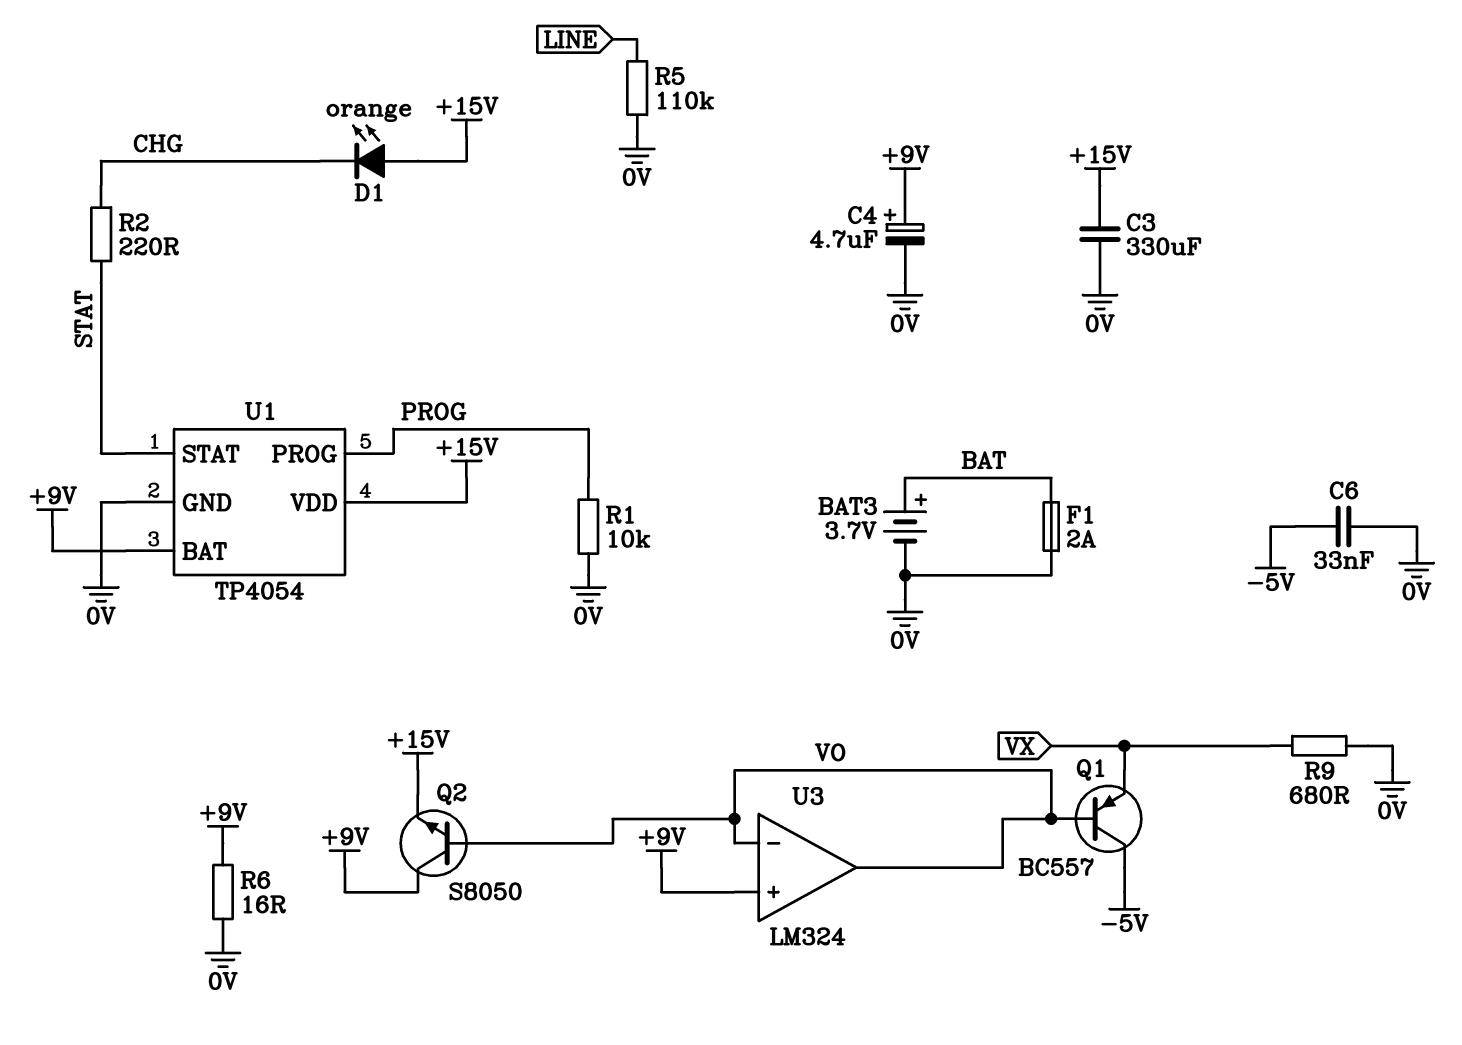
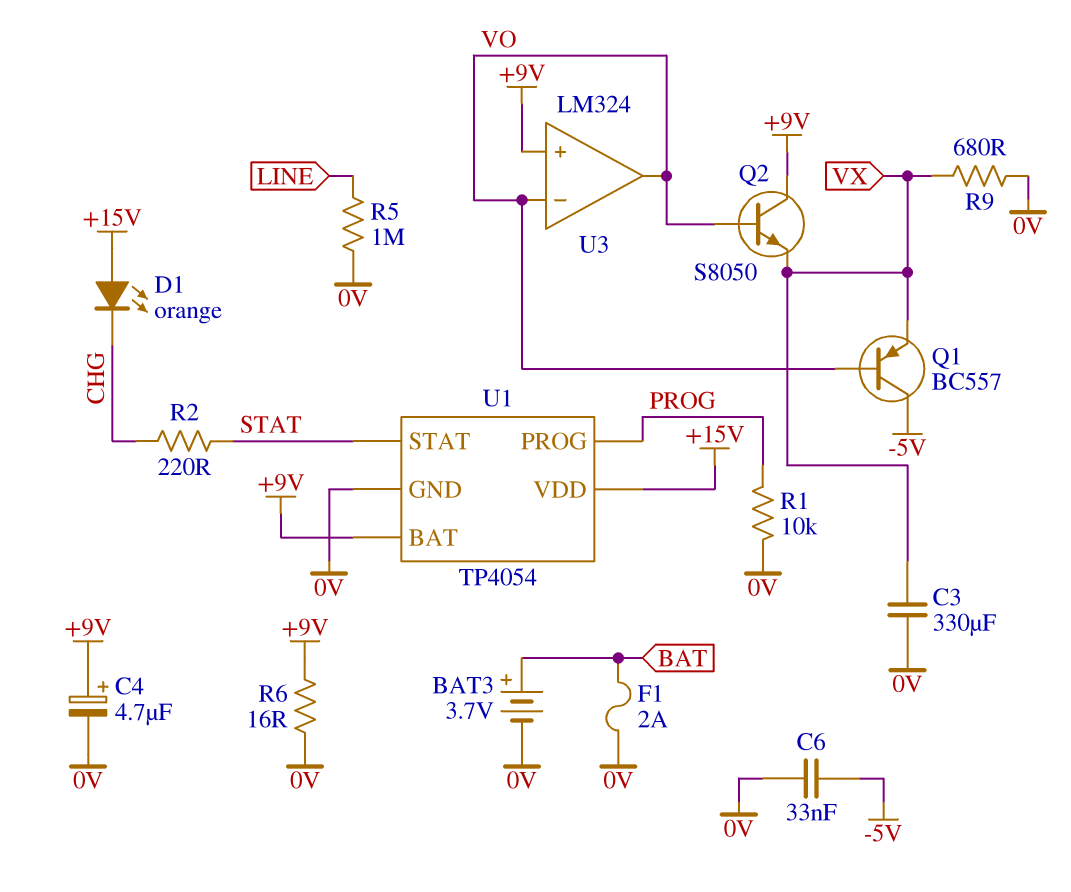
C3: 330uF (+15V, 0V) -> 330uF (0V, VX)
Q2: NPN S8050 (B VO, C +9V, E +15V) -> NPN S8050 (B VO, C +9V, E VX)
R5: 110k (0V, LINE) -> 1M (0V, LINE)

